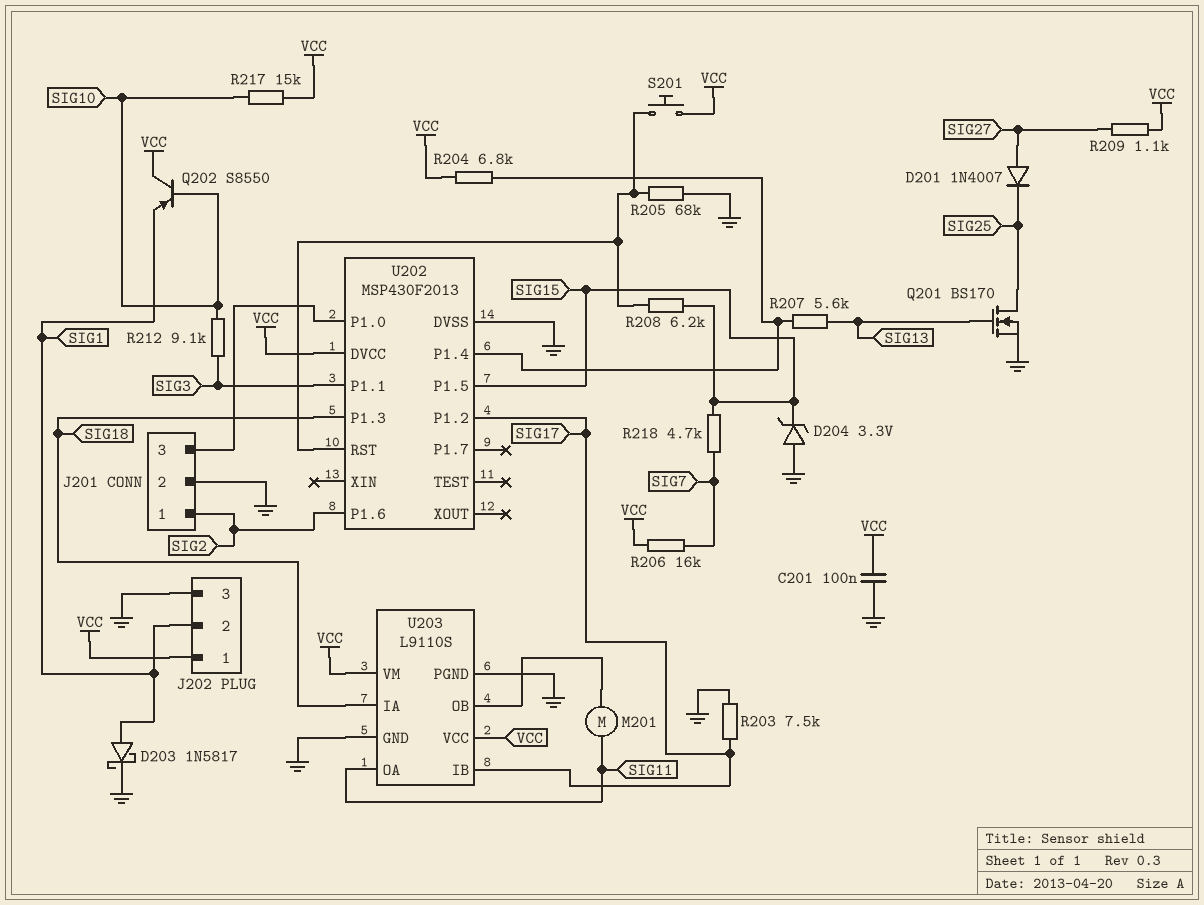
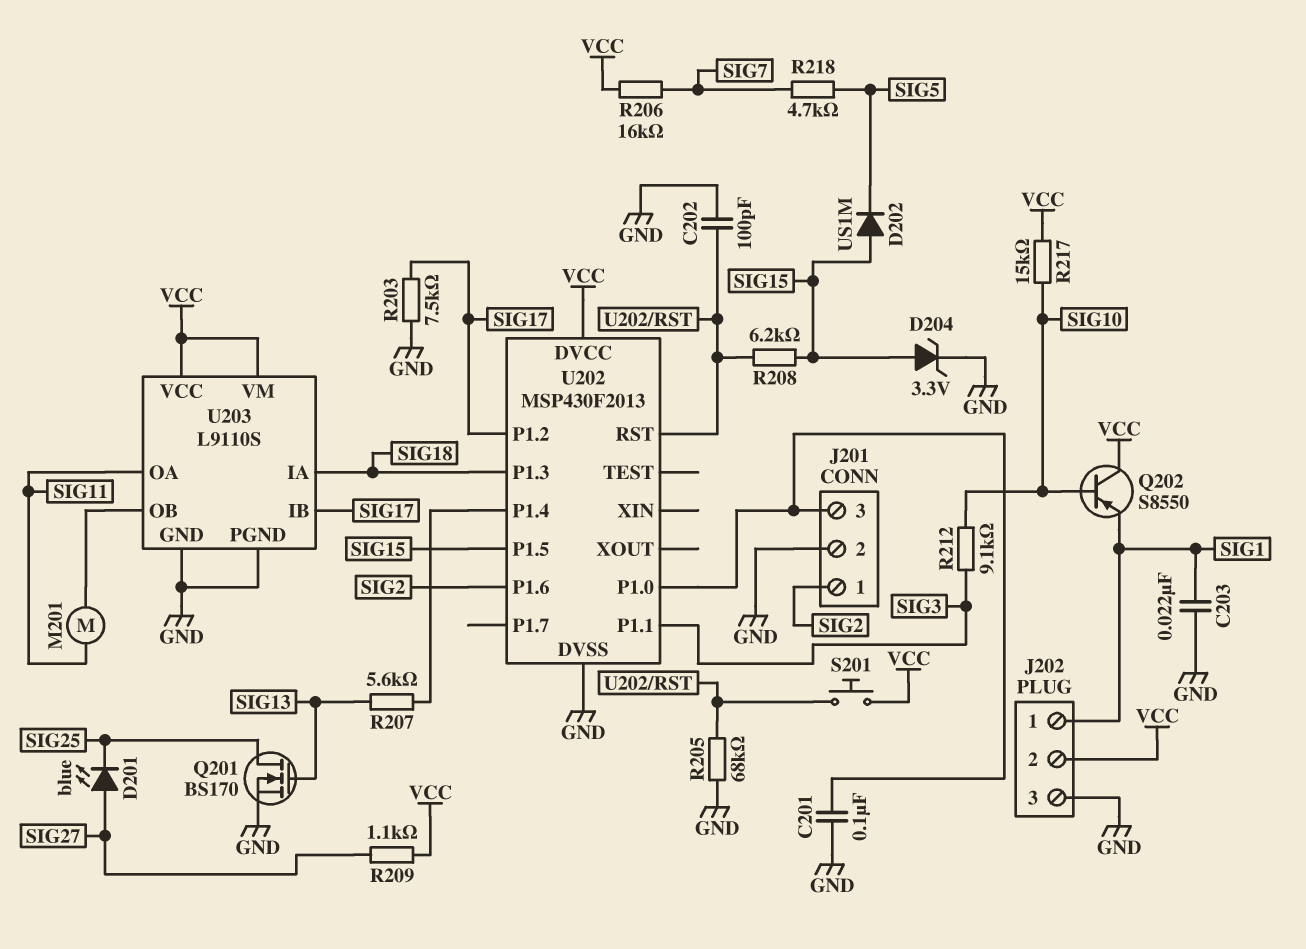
C201: 100nF (GND, VCC) -> 100nF (GND, J201/3)
C202: none -> 100pF (GND, U202/RST)
C203: none -> 22nF (GND, SIG1)
D201: diode 1N4007 (A SIG27, K SIG25) -> LED blue (A SIG27, K SIG25)
D202: none -> diode US1M (A SIG15, K SIG5)
D203: schottky 1N5817 (A SIG1, K GND) -> none
D204: zener 3.3V (A GND, K SIG15) -> zener 3.3V (A SIG15, K GND)
J202 pin 1: VCC -> SIG1
J202 pin 2: SIG1 -> VCC
R204: 6.8k (U202/P1.4, VCC) -> none
R218: 4.7k (SIG7, SIG15) -> 4.7k (SIG5, SIG7)

